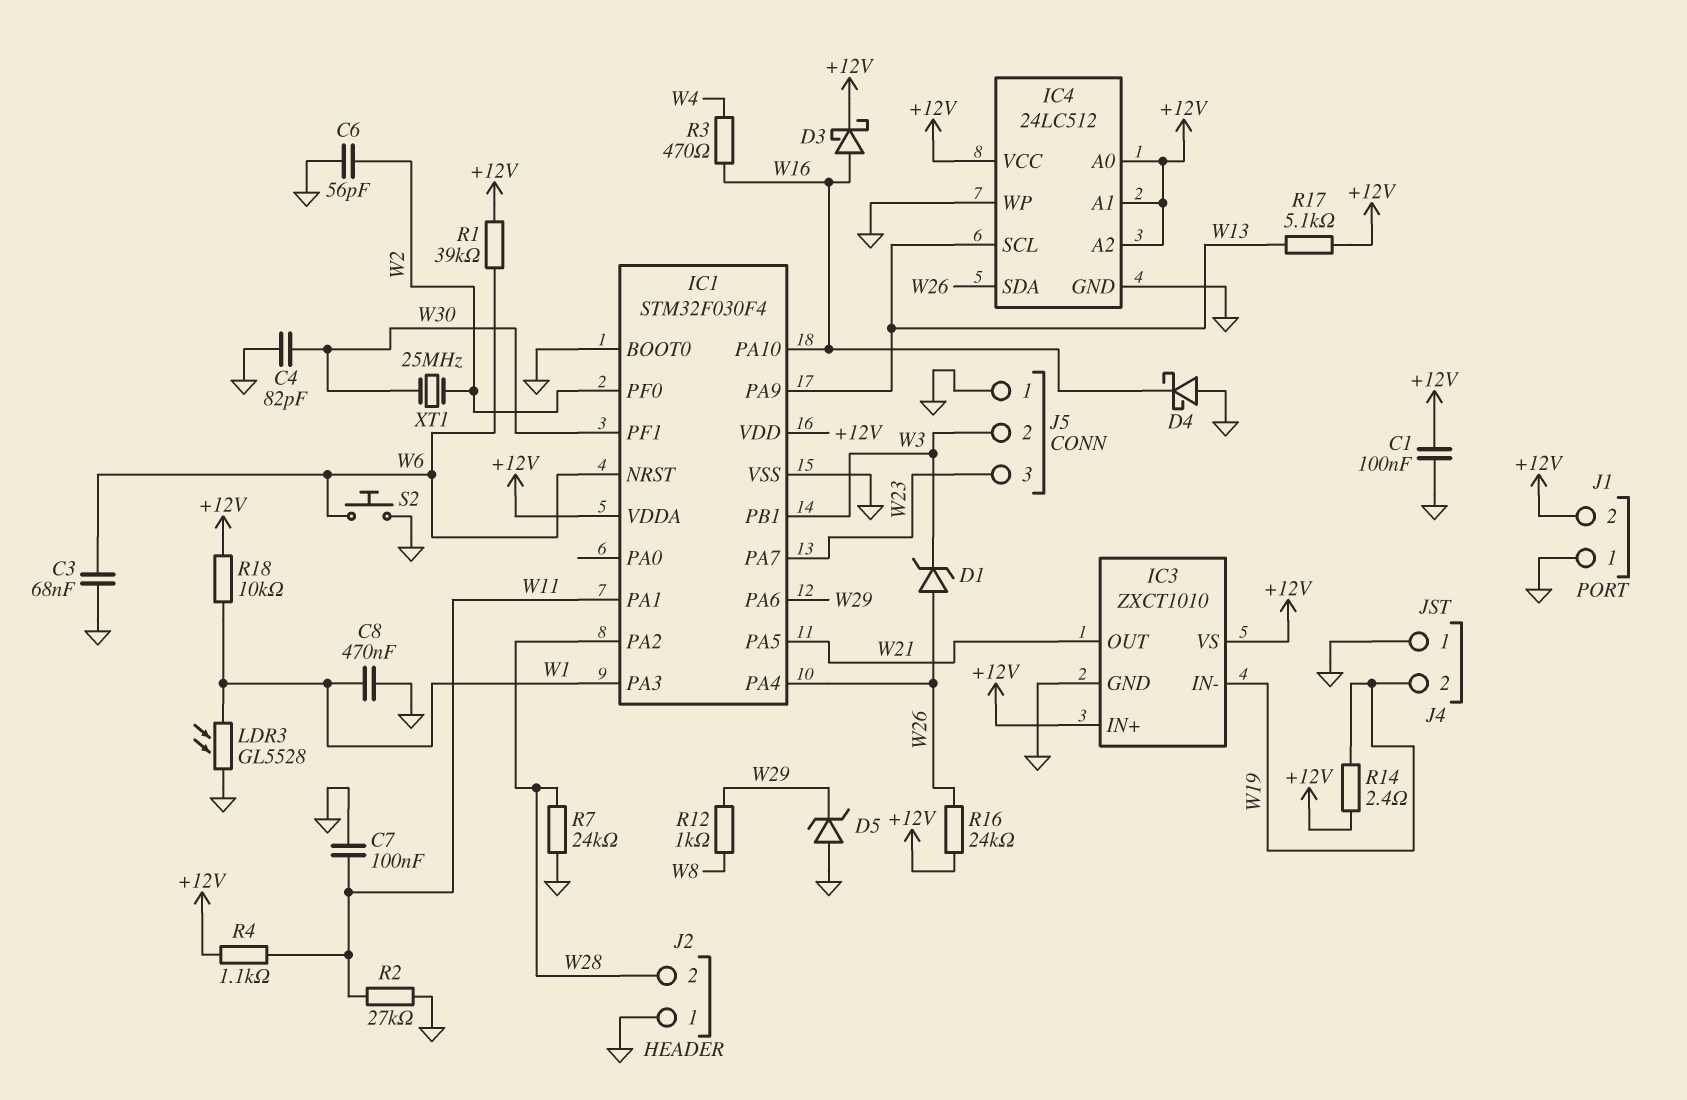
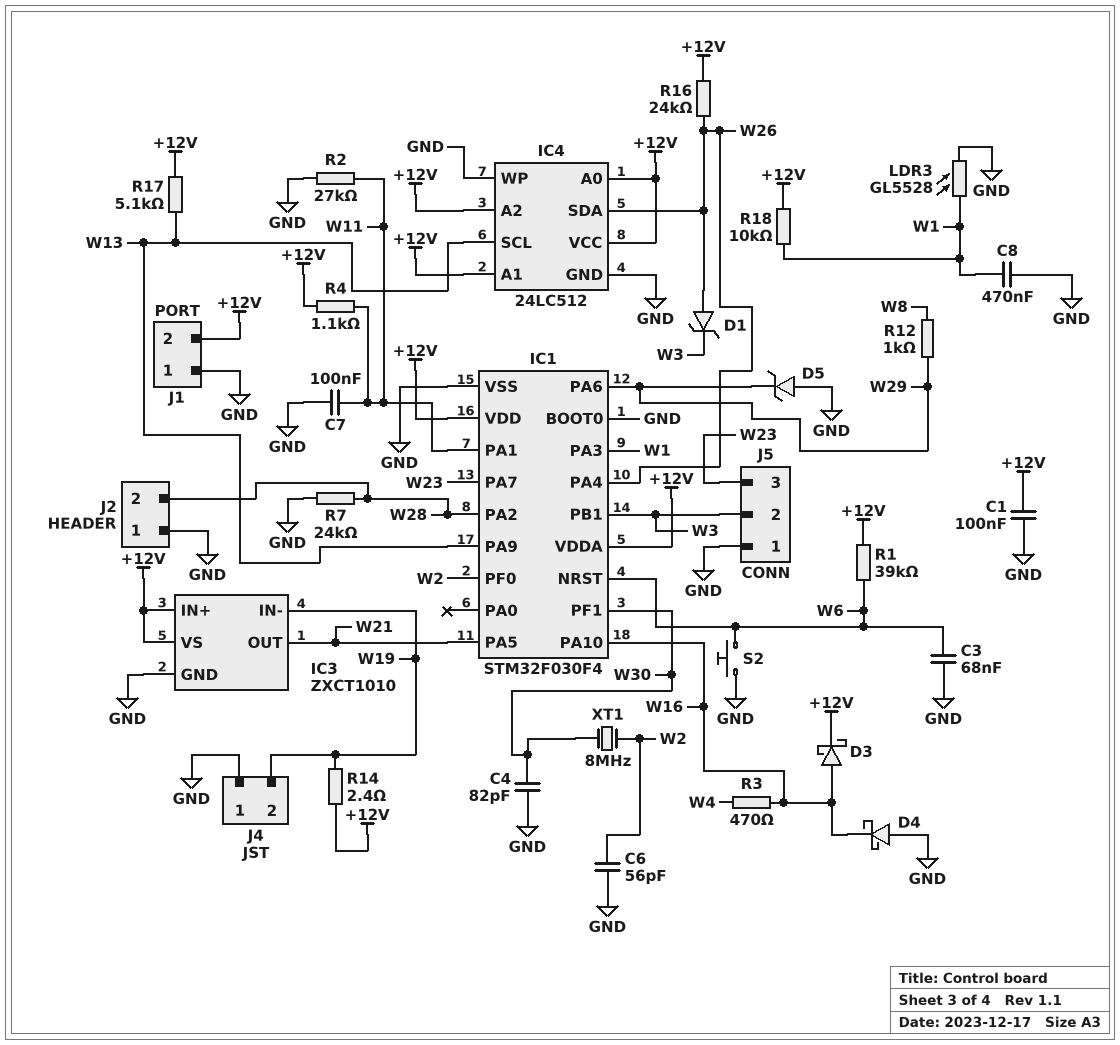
XT1: 25MHz (W2, W30) -> 8MHz (W2, W30)

